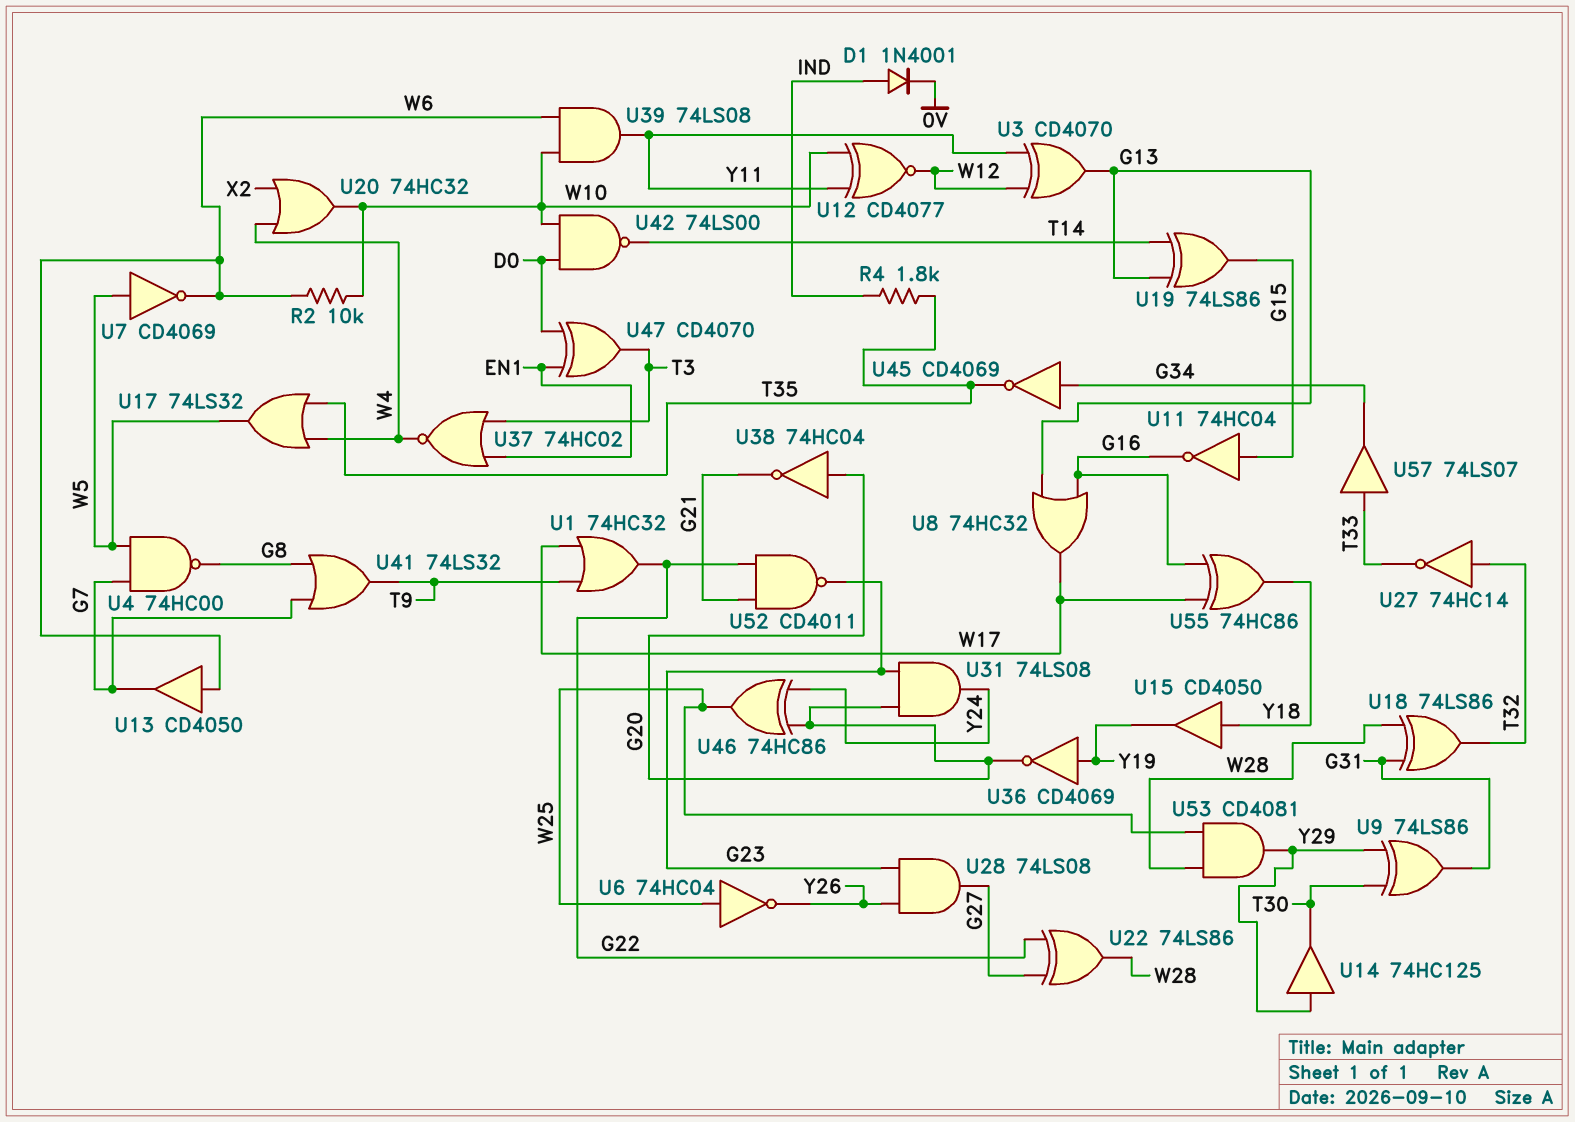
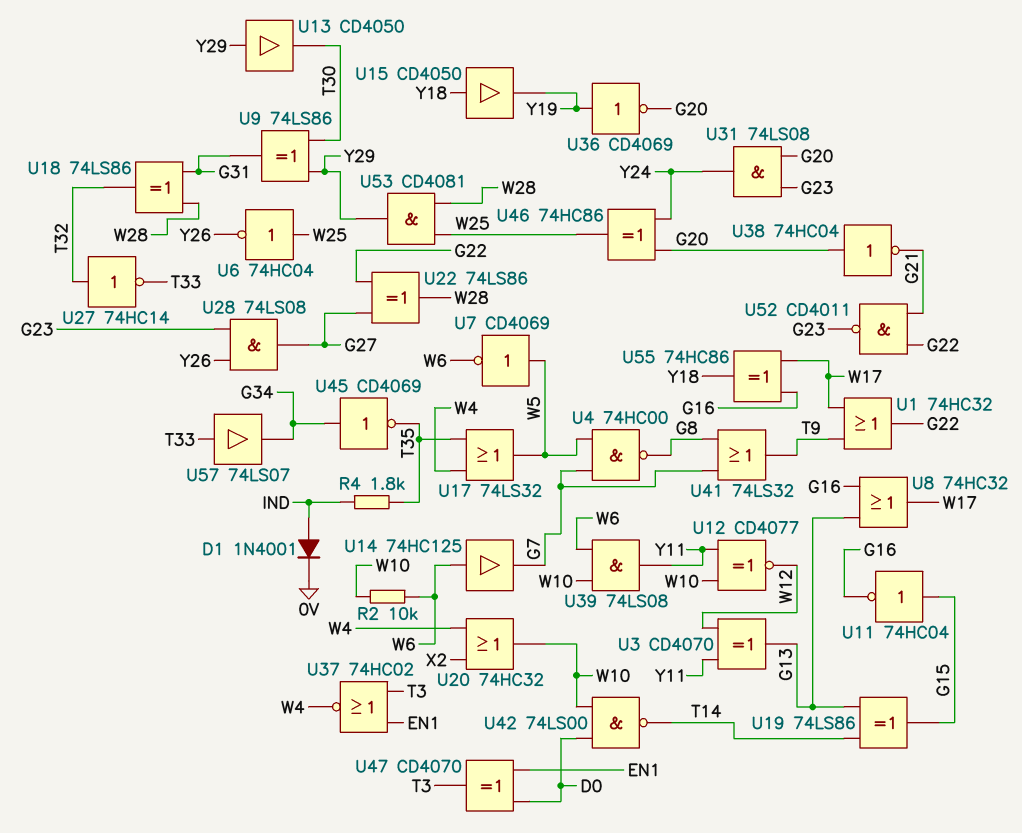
U13: buffer CD4050 (in W6, out G7) -> buffer CD4050 (in Y29, out T30)
U14: buffer 74HC125 (in Y29, out T30) -> buffer 74HC125 (in W6, out G7)

